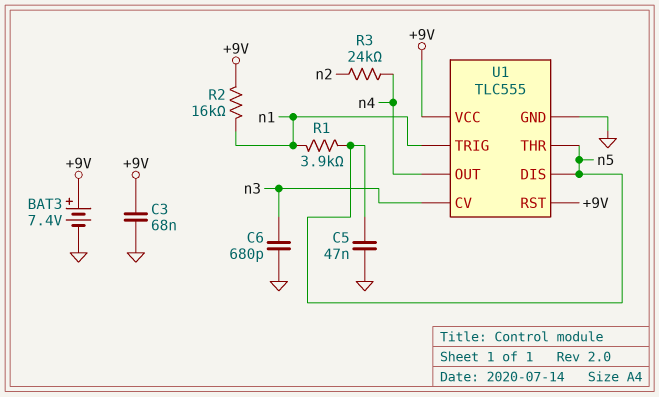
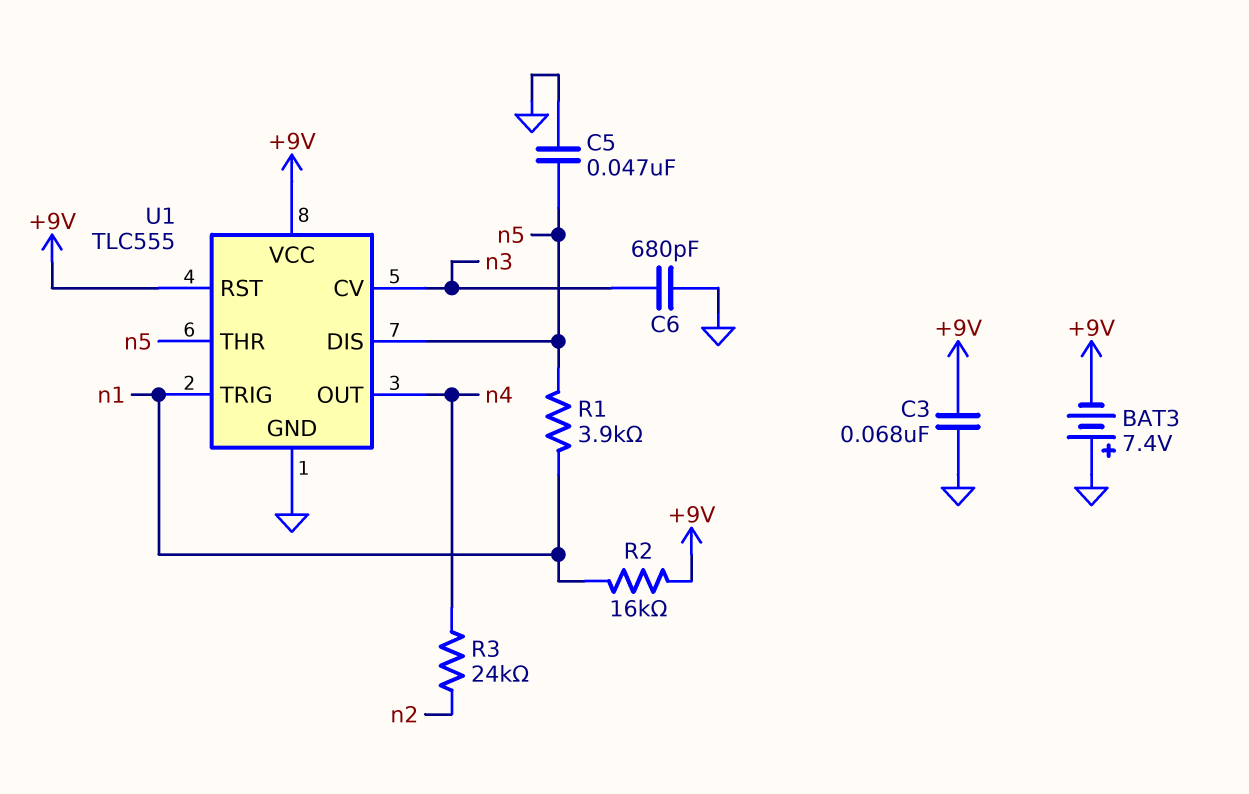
BAT3: 7.4V (plus +9V, minus GND) -> 7.4V (plus GND, minus +9V)

